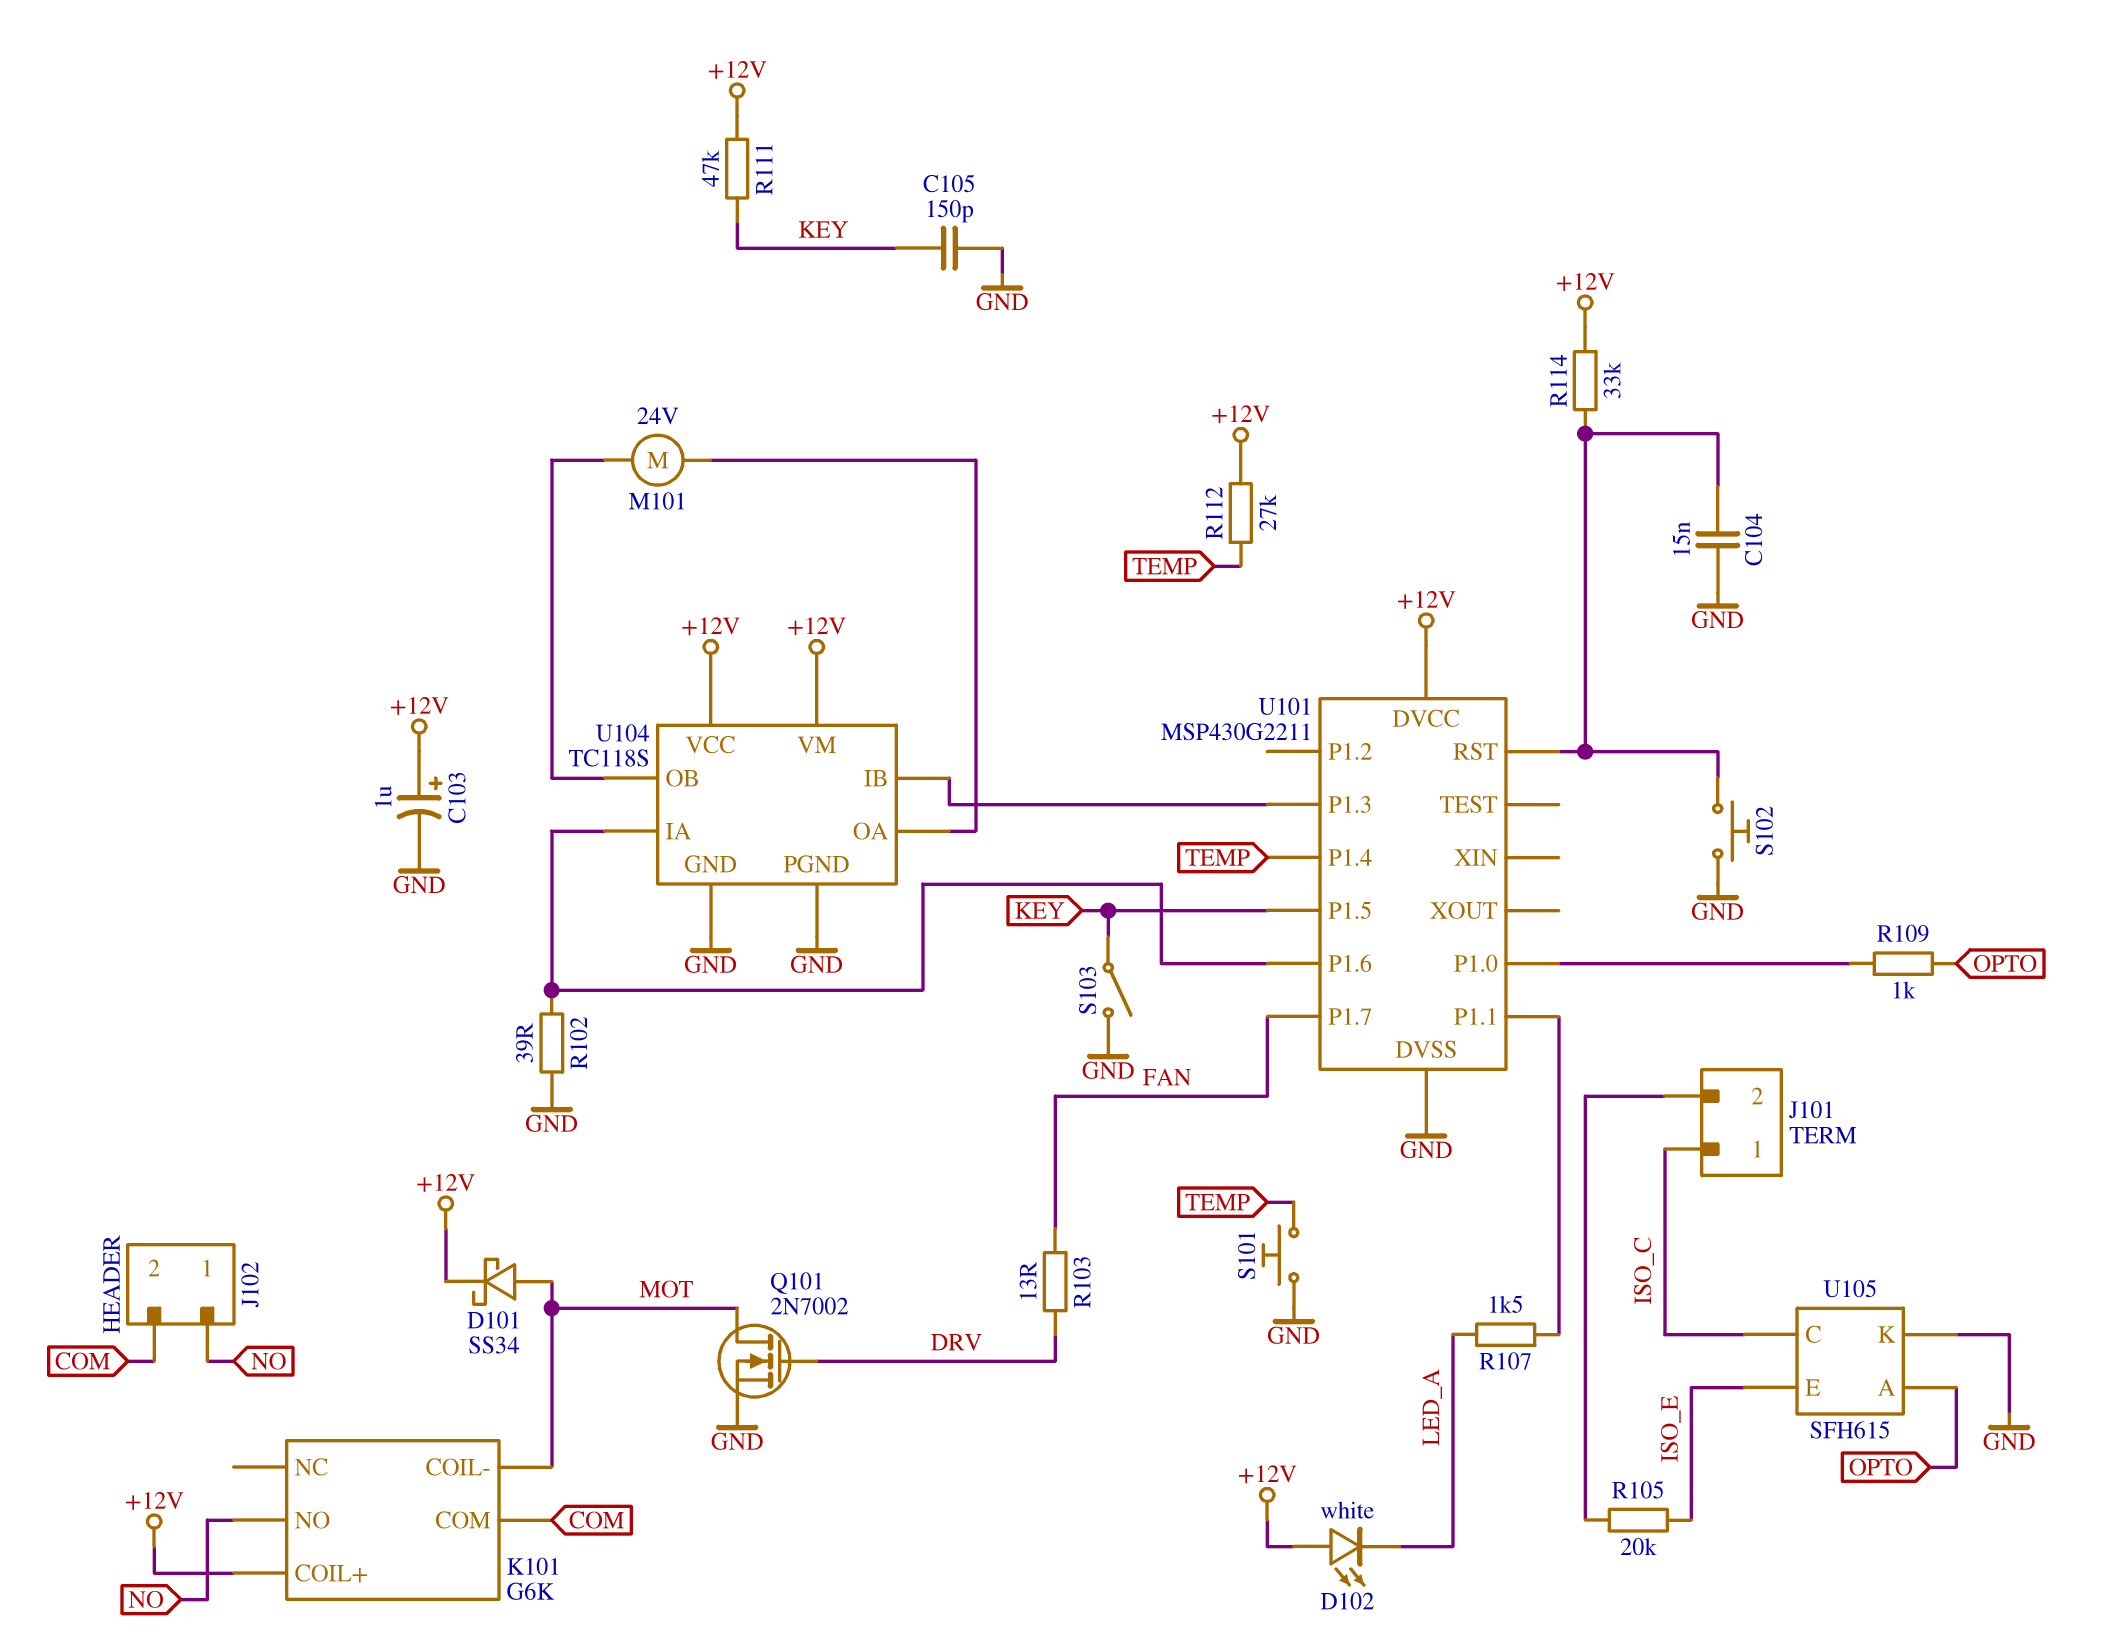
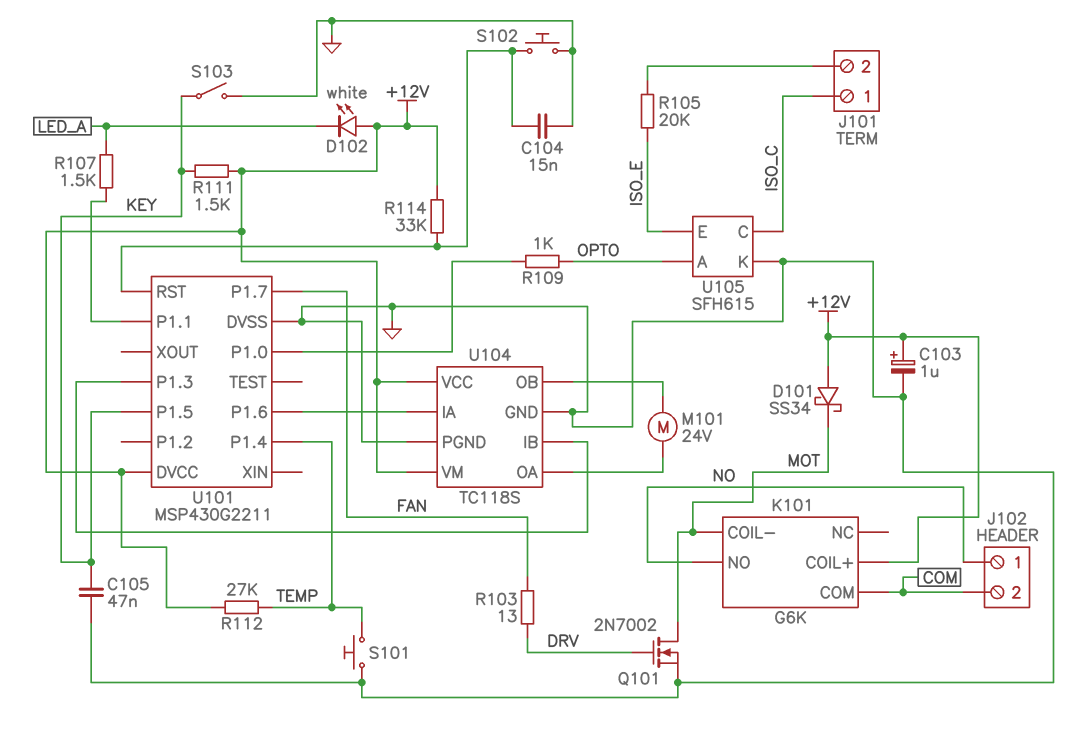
C105: 150pF (GND, KEY) -> 47nF (GND, KEY)
D101: schottky SS34 (A MOT, K +12V) -> schottky SS34 (A +12V, K MOT)
R102: 39 (GND, U101/P1.6) -> none
R111: 47k (+12V, KEY) -> 1.5k (+12V, KEY)

